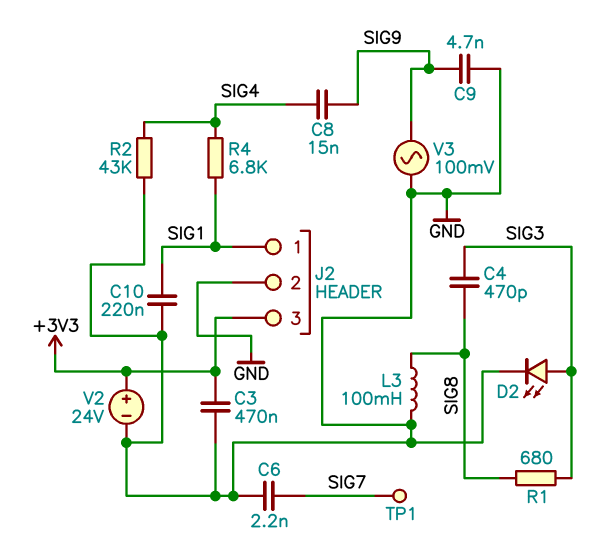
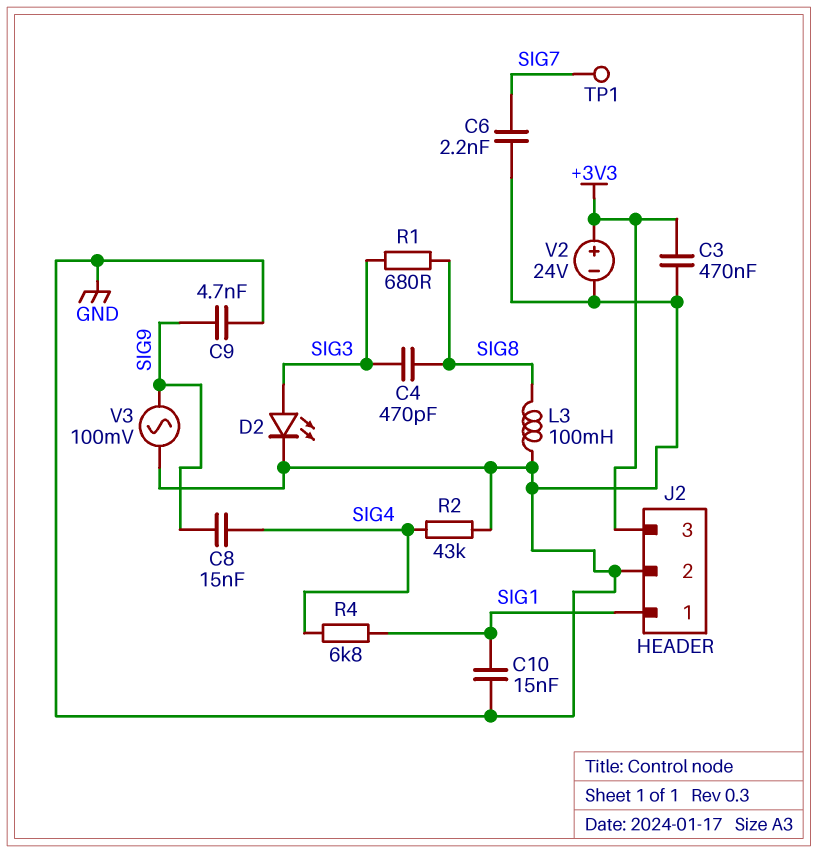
C10: 220nF (GND, SIG1) -> 15nF (GND, SIG1)

